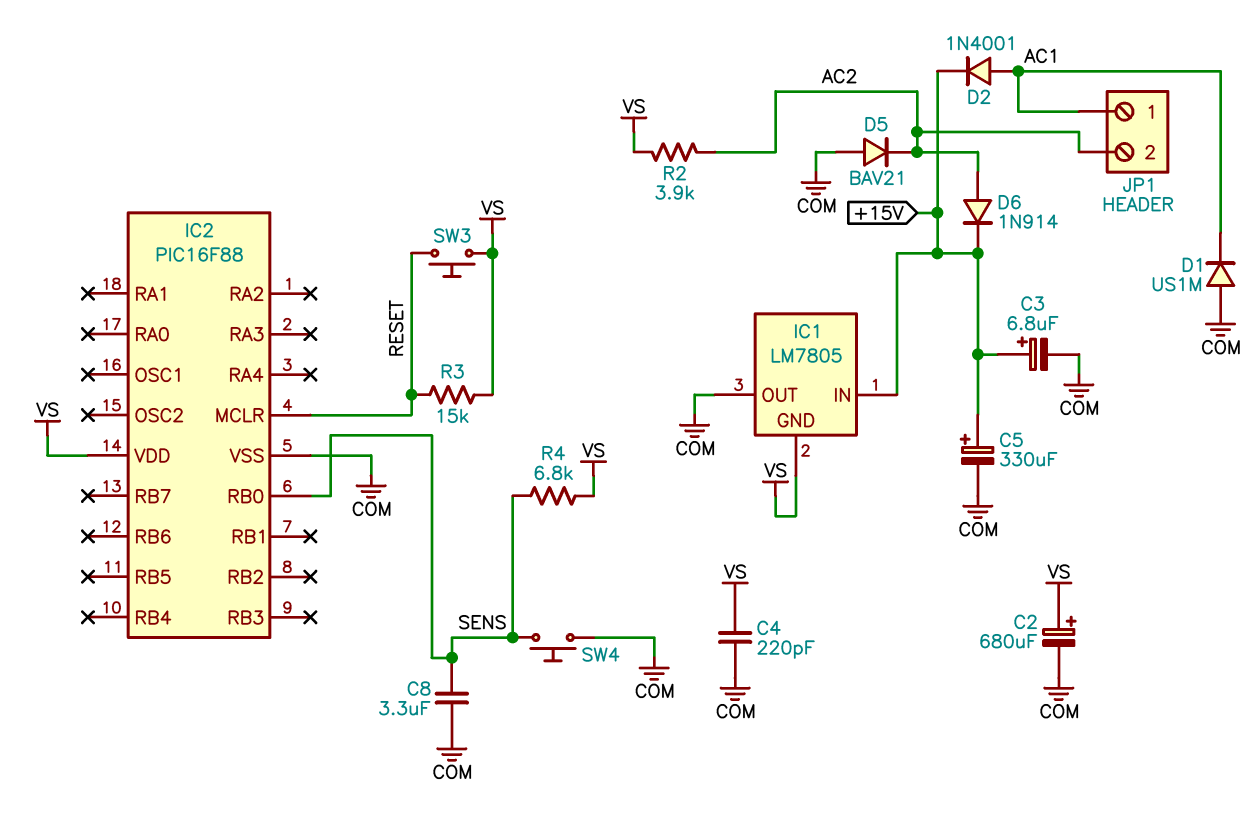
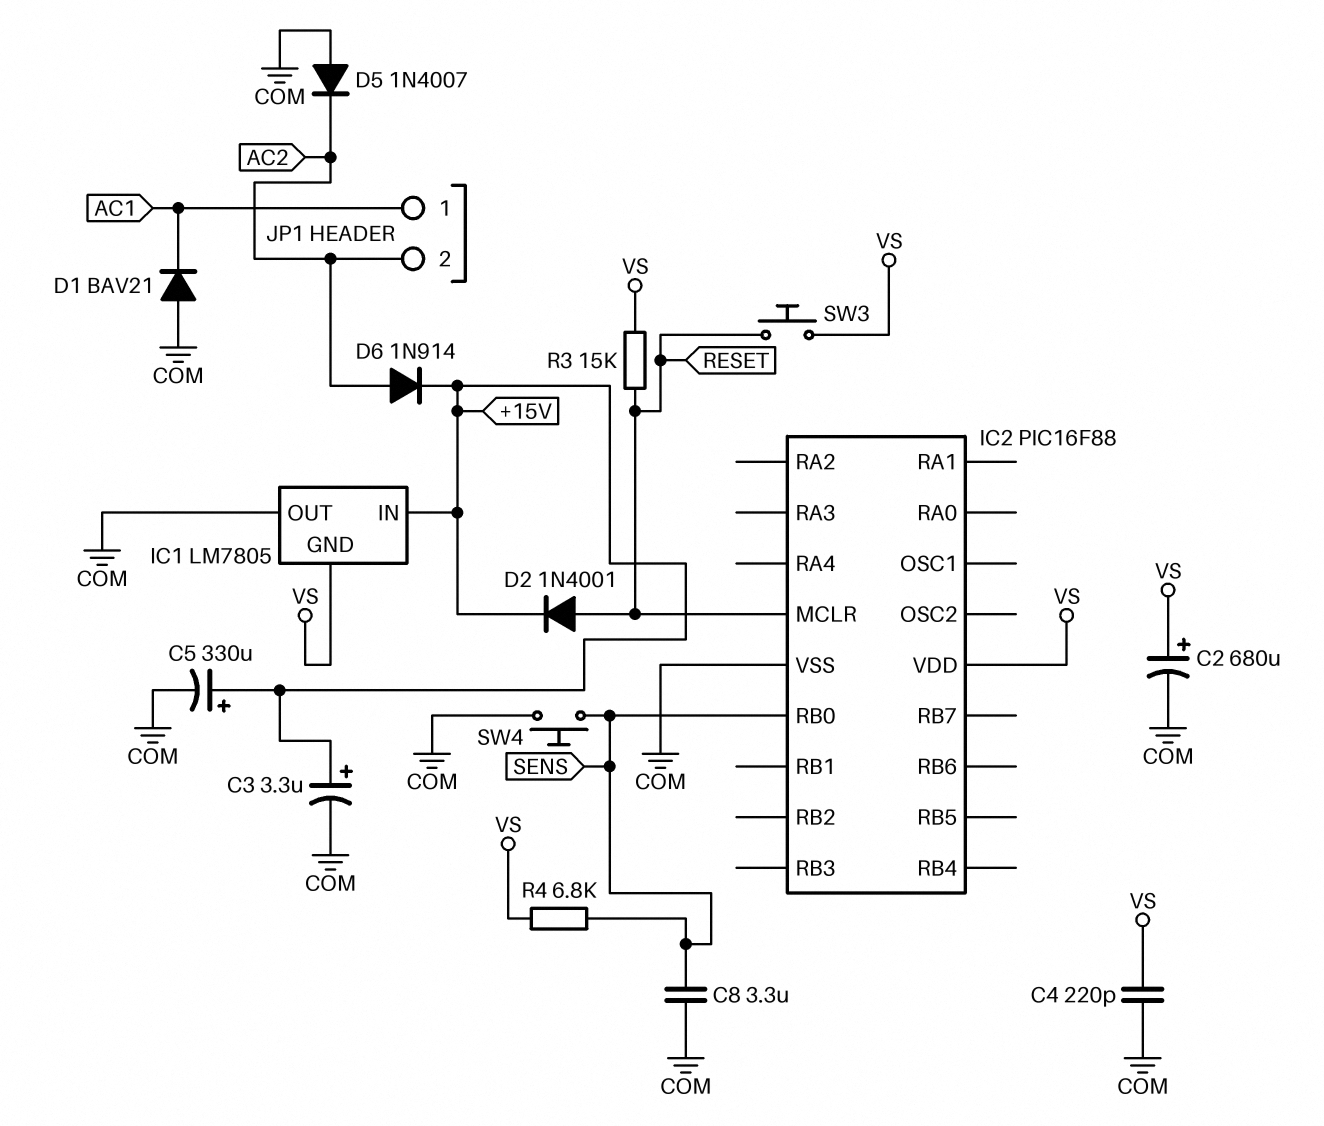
C3: 6.8uF (plus +15V, minus COM) -> 3.3uF (plus +15V, minus COM)
D1: diode US1M (A COM, K AC1) -> diode BAV21 (A COM, K AC1)
D2: diode 1N4001 (A AC1, K +15V) -> diode 1N4001 (A RESET, K +15V)
D5: diode BAV21 (A COM, K AC2) -> diode 1N4007 (A COM, K AC2)
R2: 3.9k (AC2, VS) -> none

